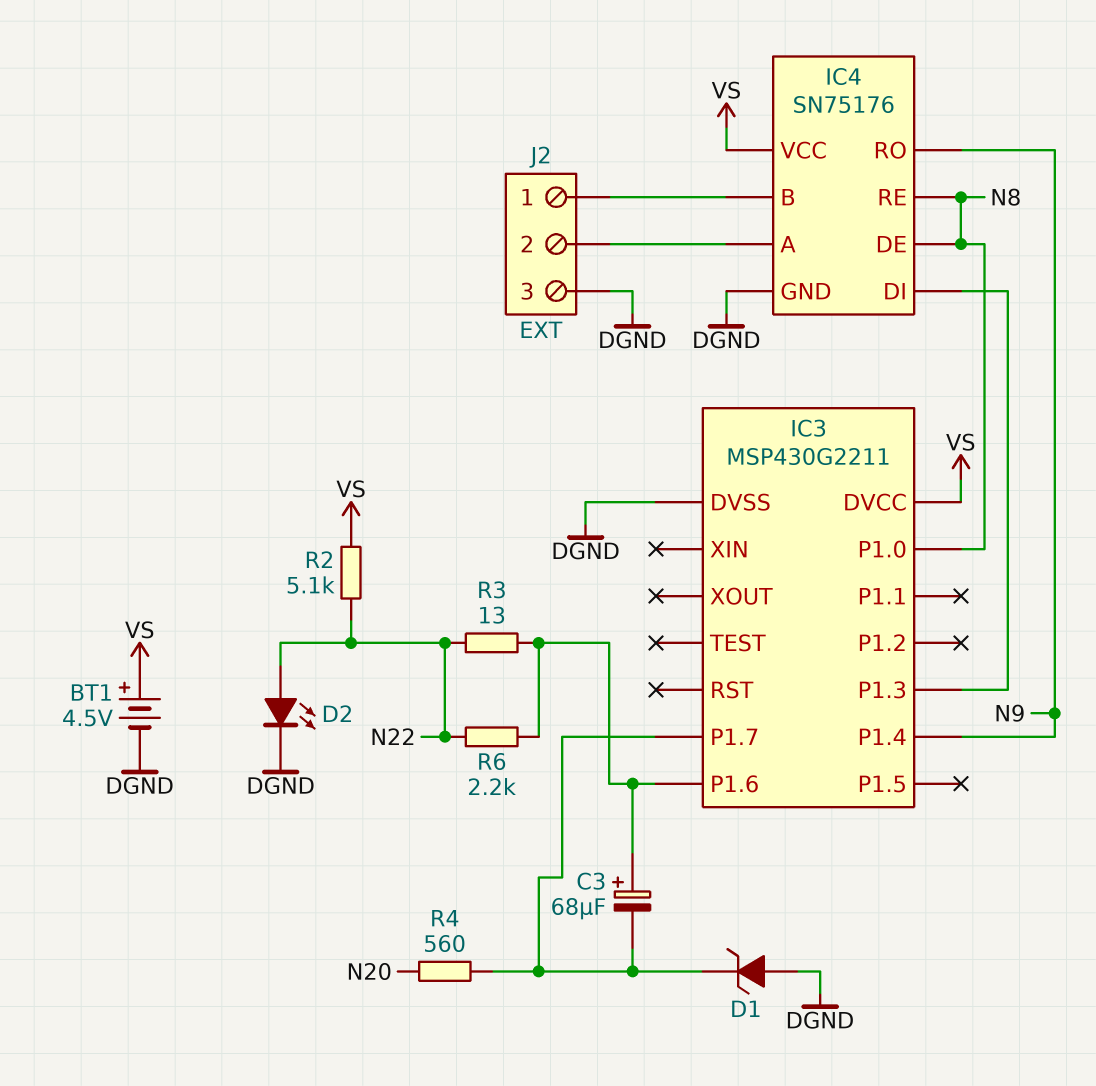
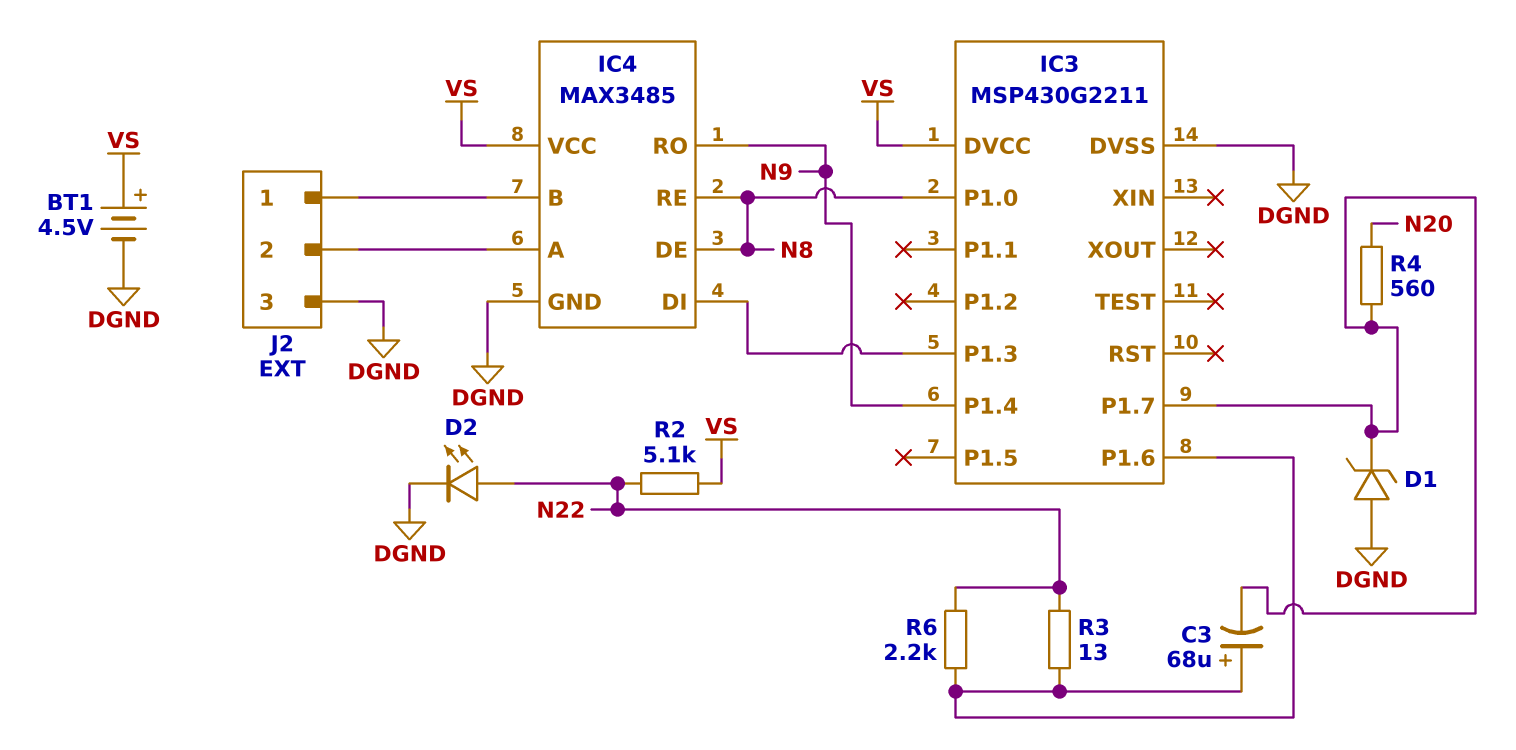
IC4: SN75176 -> MAX3485

